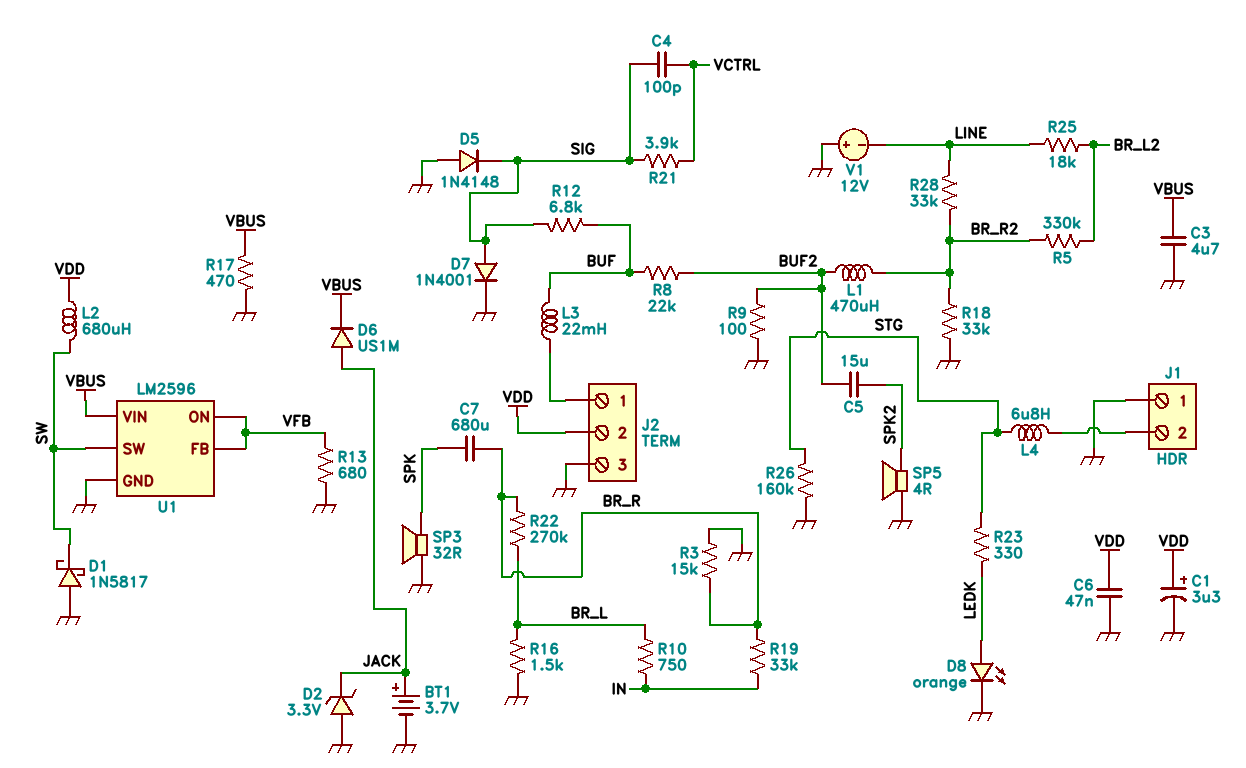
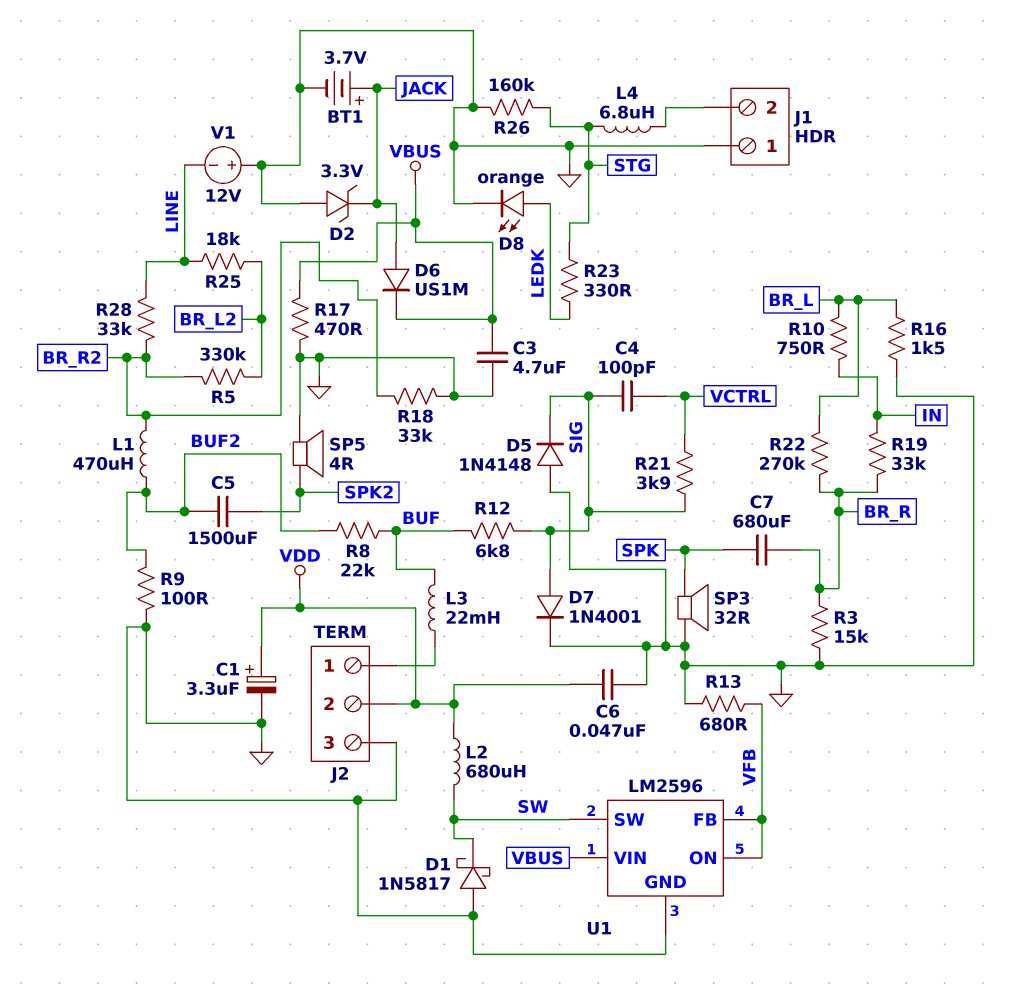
C5: 15uF (BUF2, SPK2) -> 1500uF (BUF2, SPK2)

